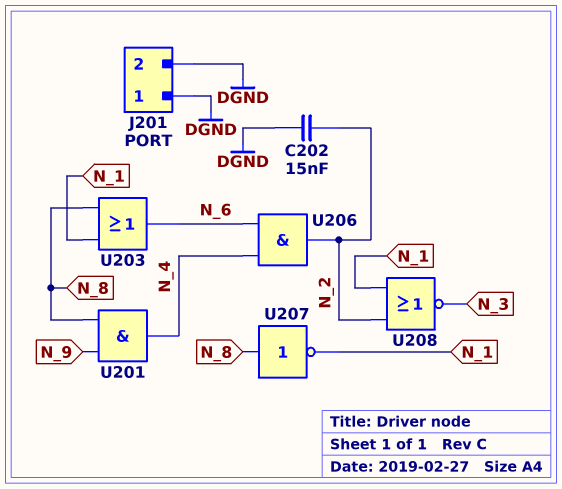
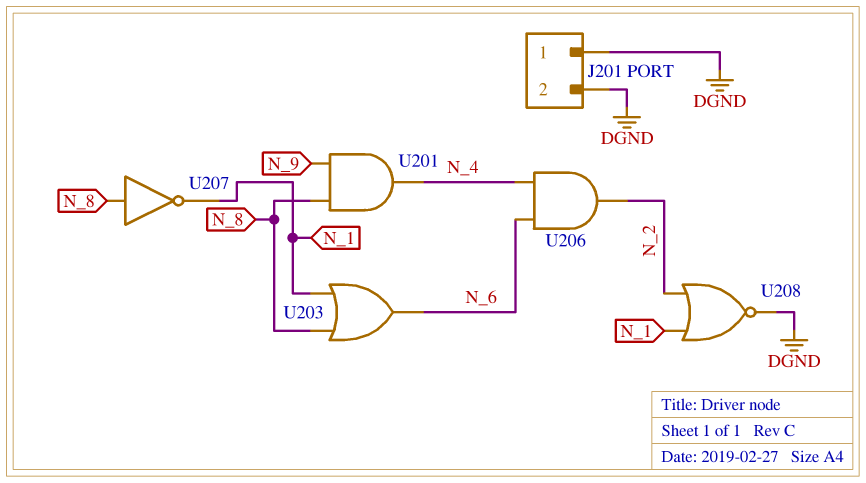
C202: 15nF (DGND, N_2) -> none
U208: NOR (in N_1, in N_2, out N_3) -> NOR (in N_1, in N_2, out DGND)

